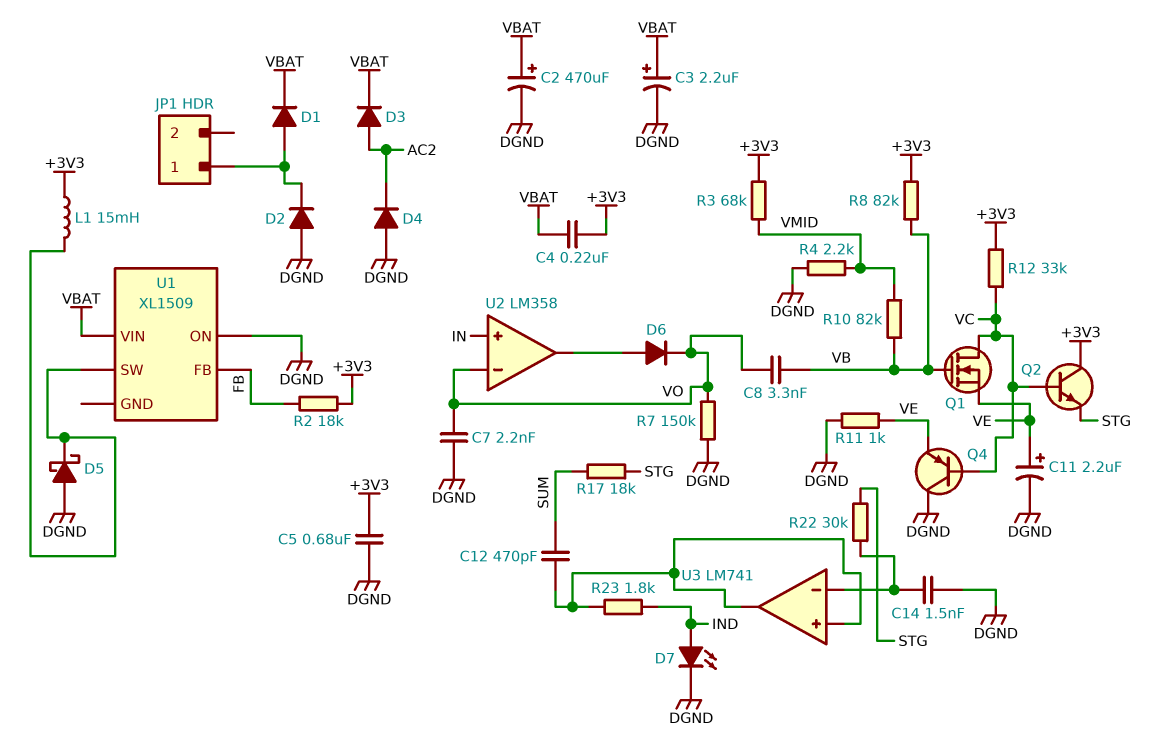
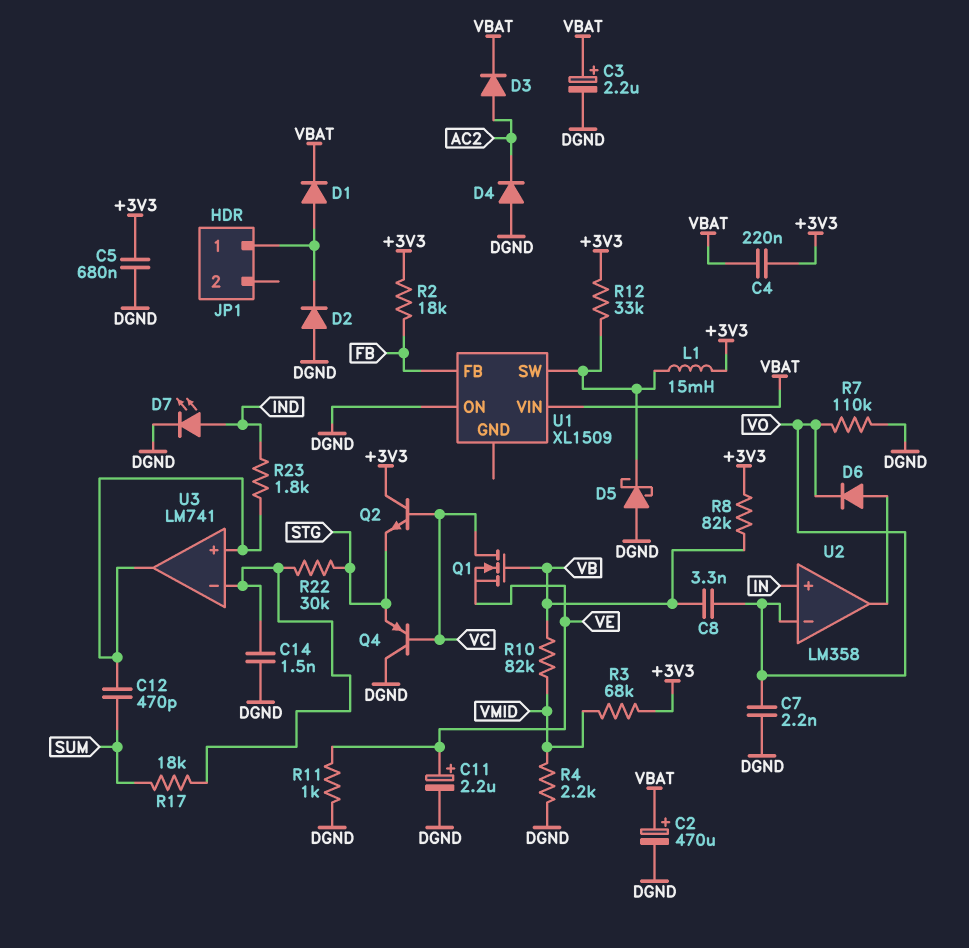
Q4: PNP (B VC, C DGND, E VE) -> PNP (B VC, C DGND, E STG)
R7: 150k (DGND, VO) -> 110k (DGND, VO)
R12: 33k (+3V3, VC) -> 33k (+3V3, U1/SW)
R17: 18k (STG, SUM) -> 18k (SUM, U3/in-)

